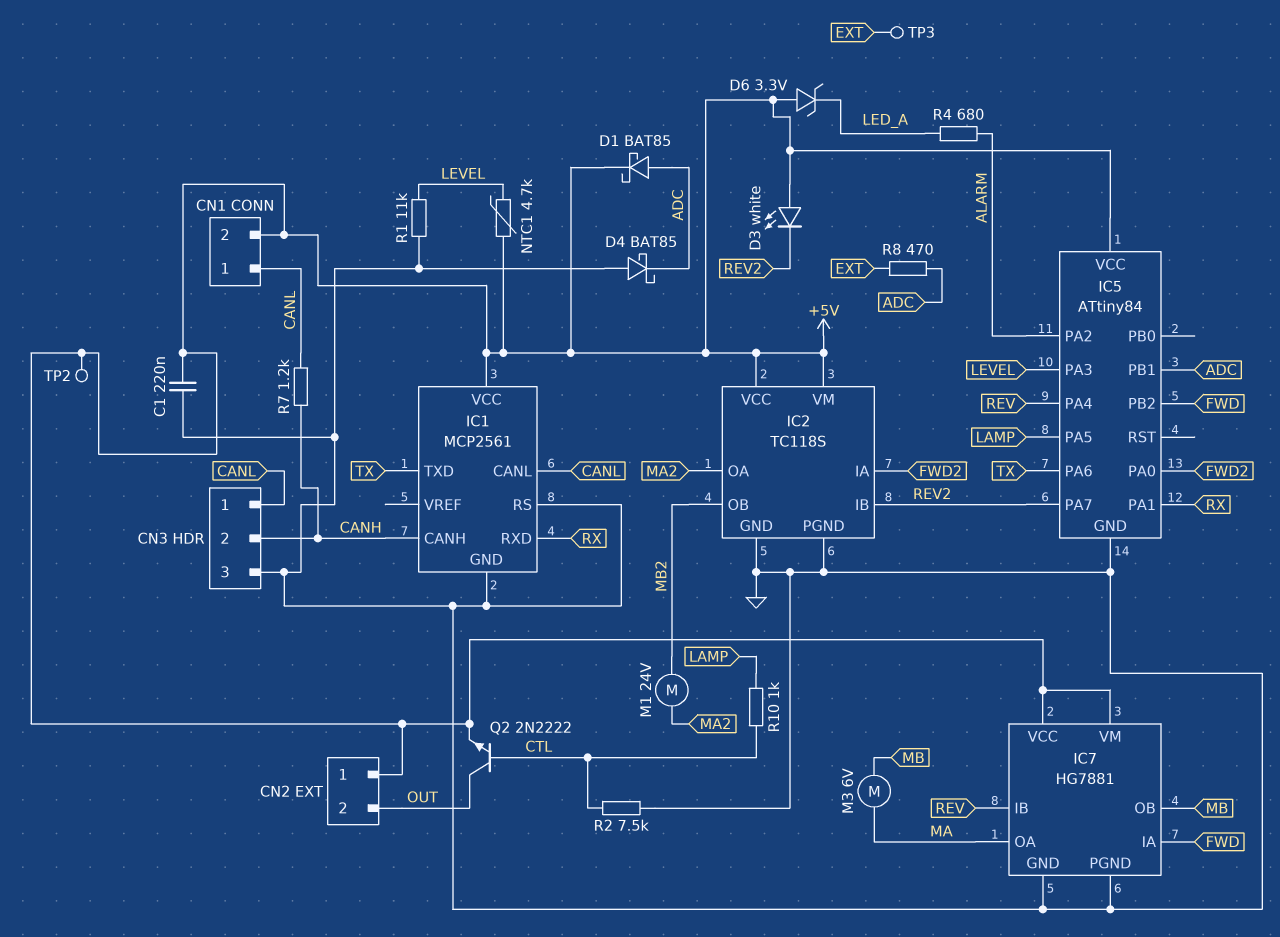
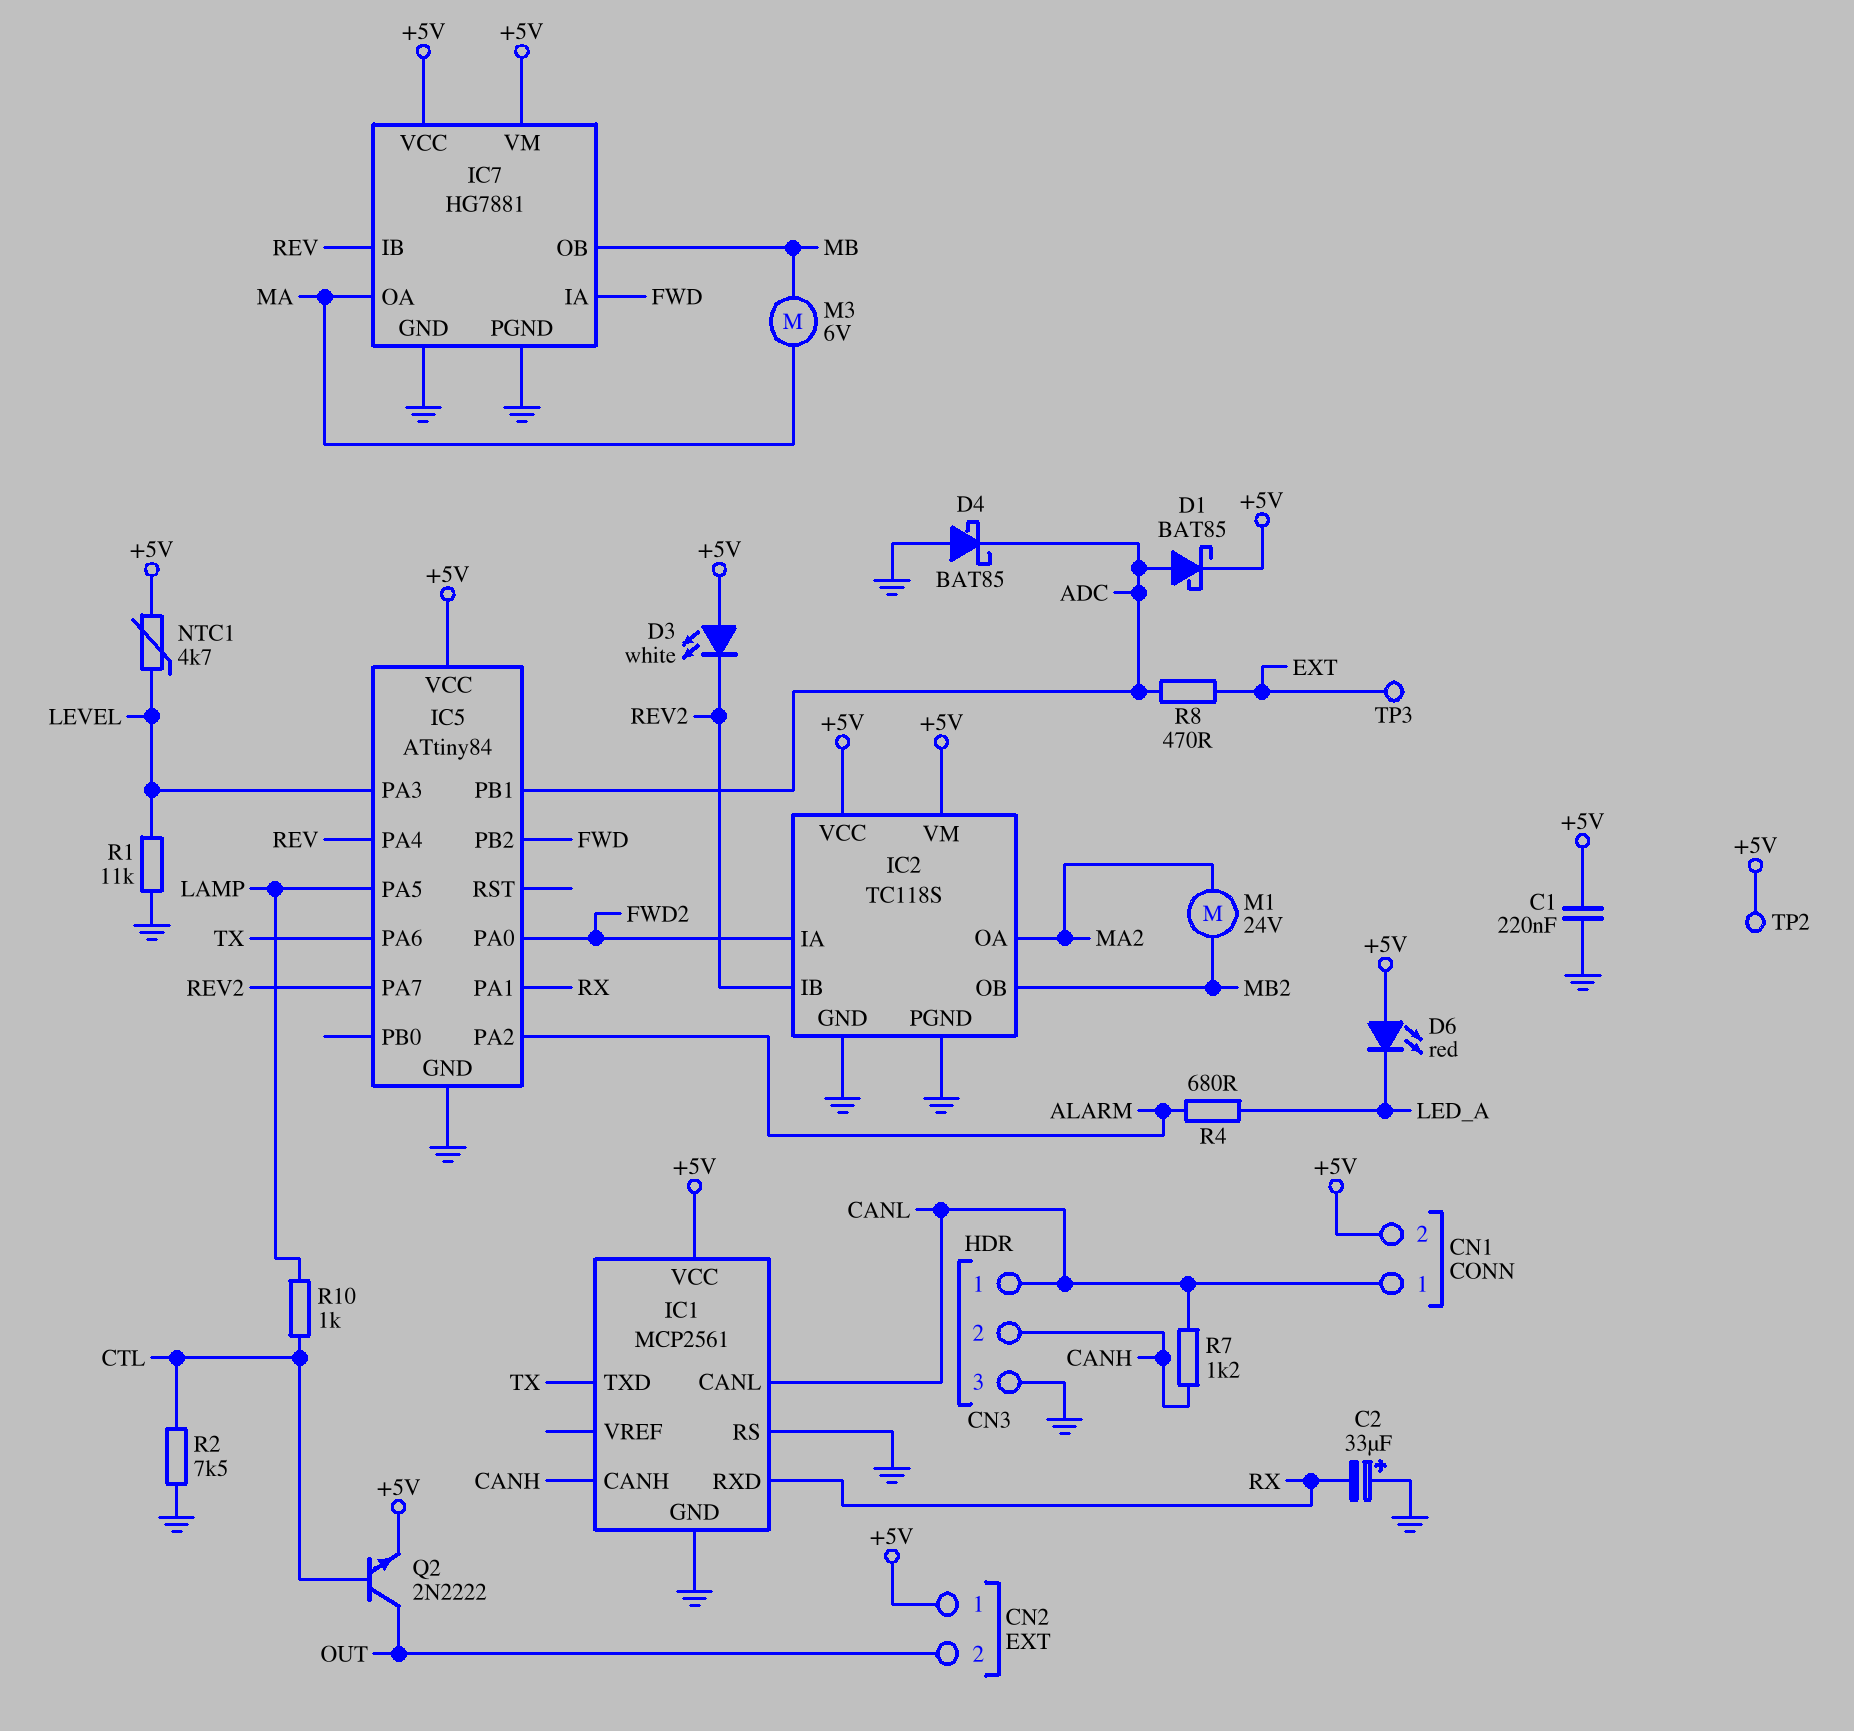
C2: none -> 33uF (plus GND, minus RX)
D6: zener 3.3V (A +5V, K LED_A) -> LED red (A +5V, K LED_A)

